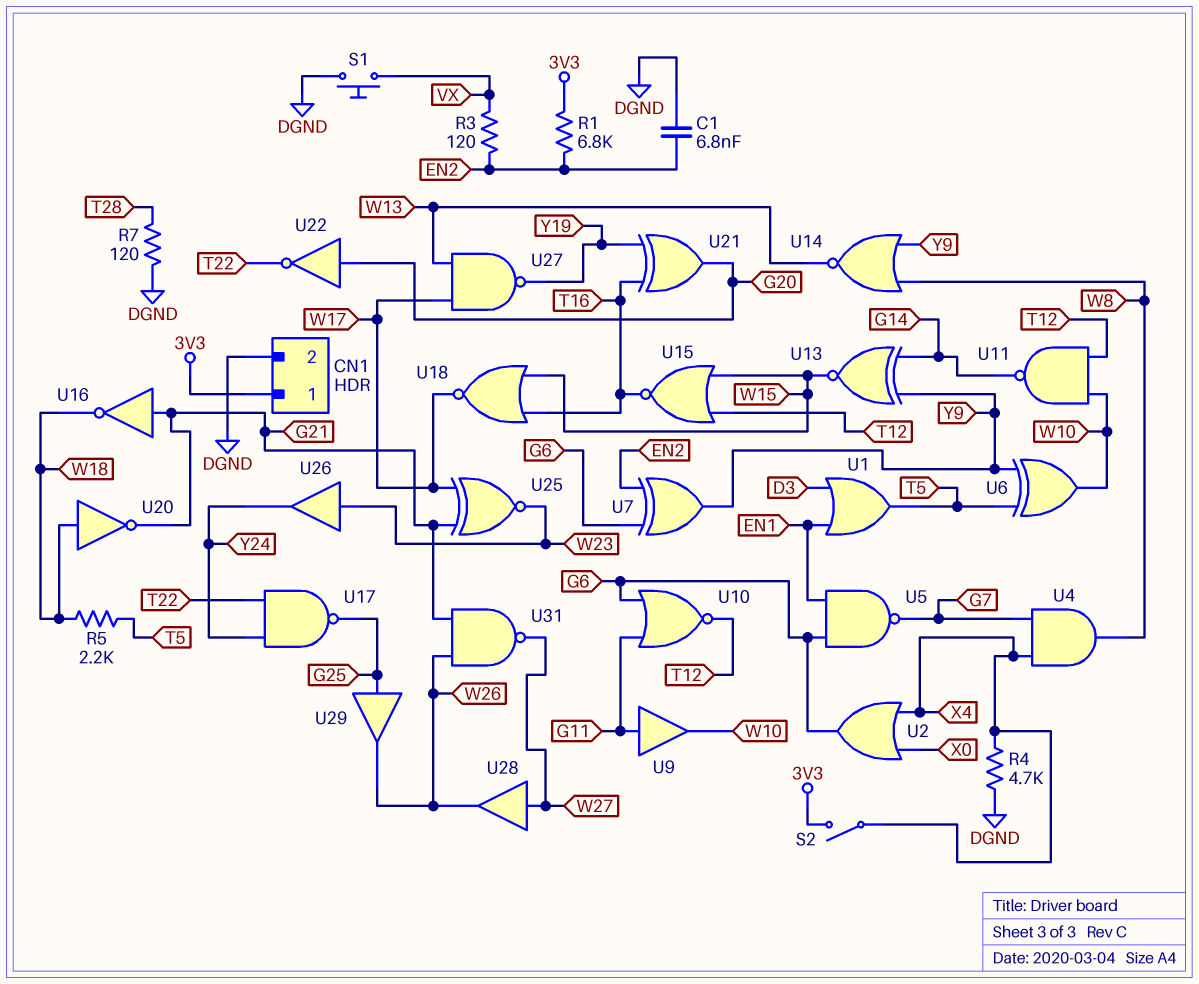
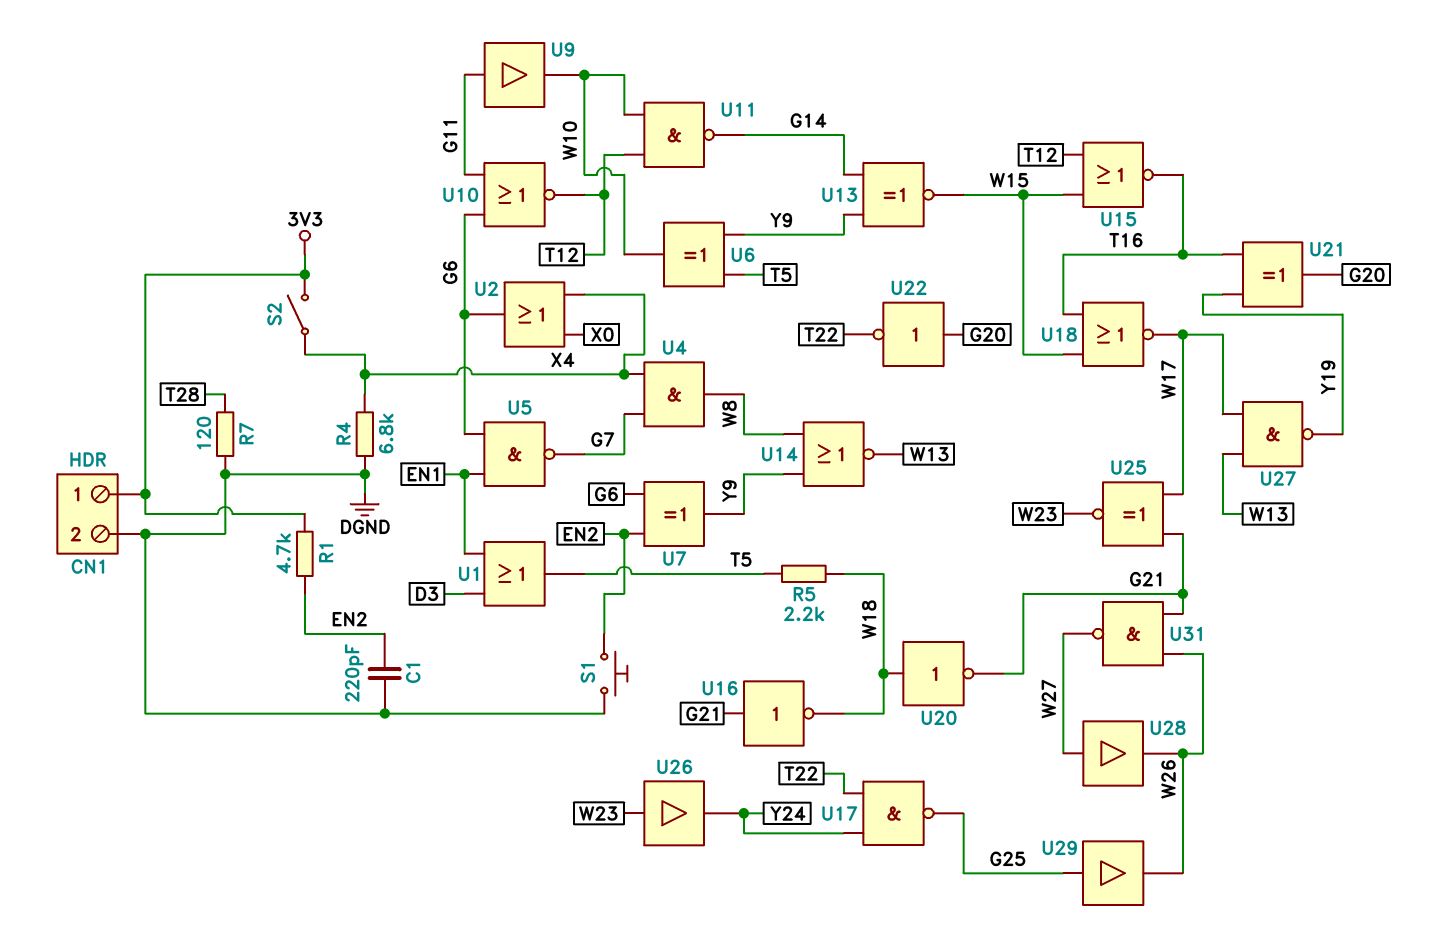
C1: 6.8nF (DGND, EN2) -> 220pF (DGND, EN2)
R1: 6.8k (3V3, EN2) -> 4.7k (3V3, EN2)
R3: 120 (EN2, VX) -> none
R4: 4.7k (DGND, X4) -> 6.8k (DGND, X4)
S1: button (DGND, VX) -> button (DGND, EN2)

